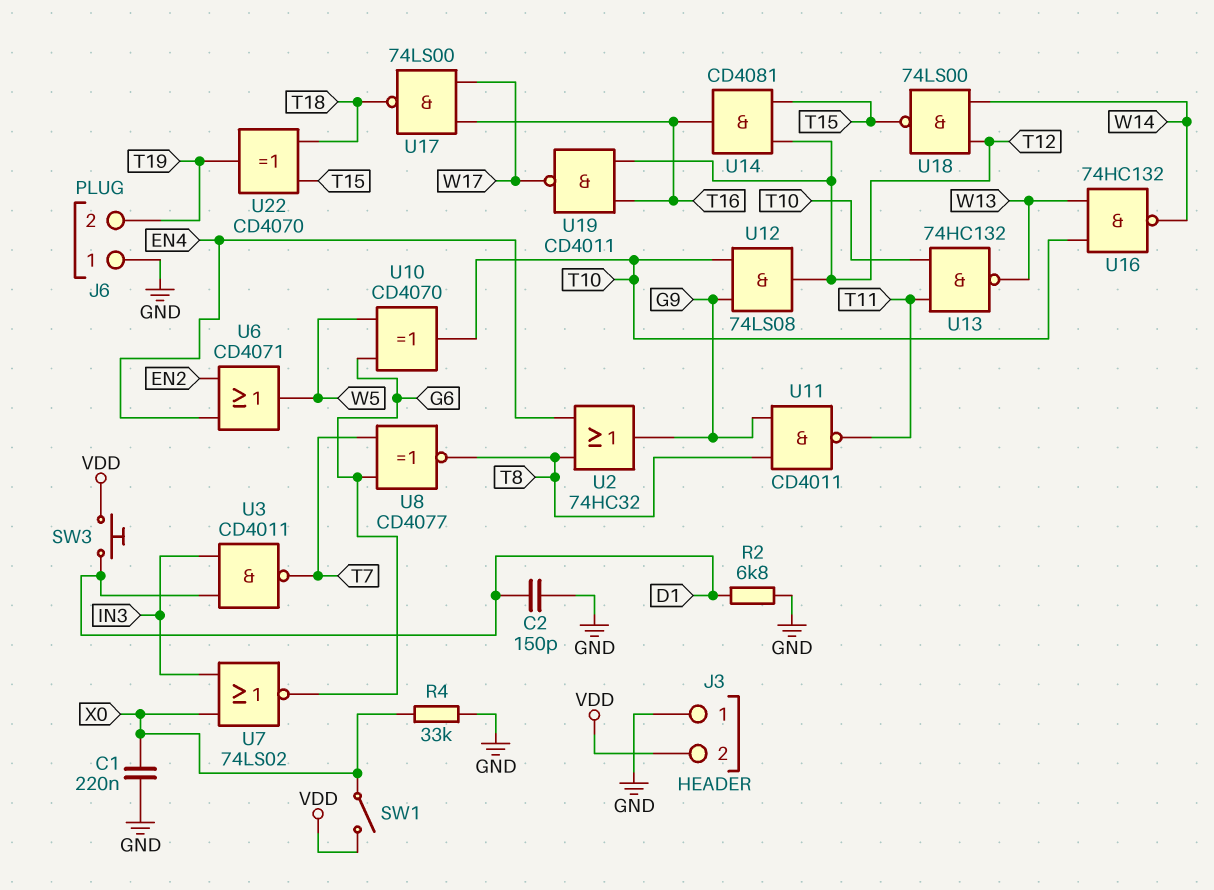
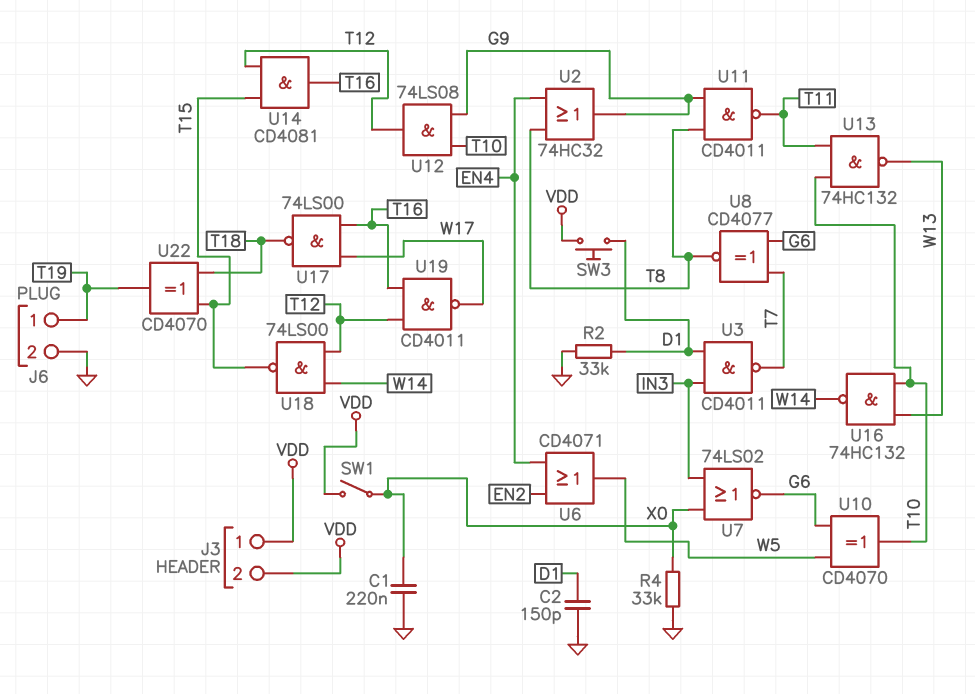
J3 pin 1: GND -> VDD
J6 pin 1: GND -> T19
J6 pin 2: T19 -> GND
R2: 6.8k (D1, GND) -> 33k (D1, GND)

